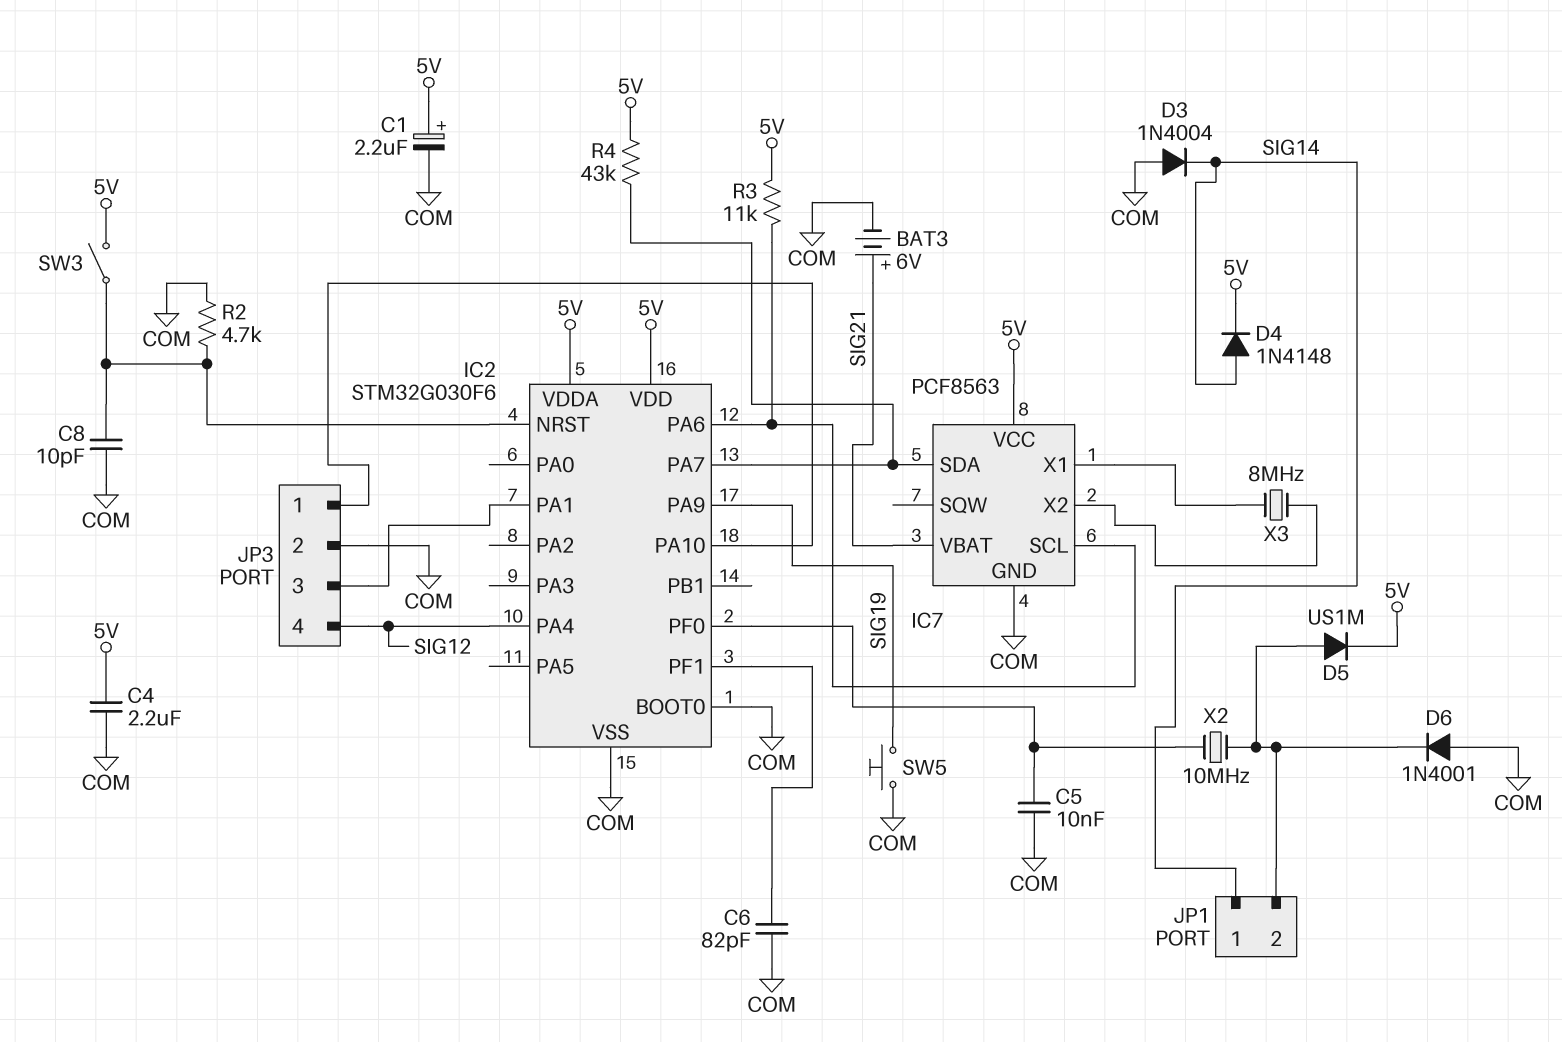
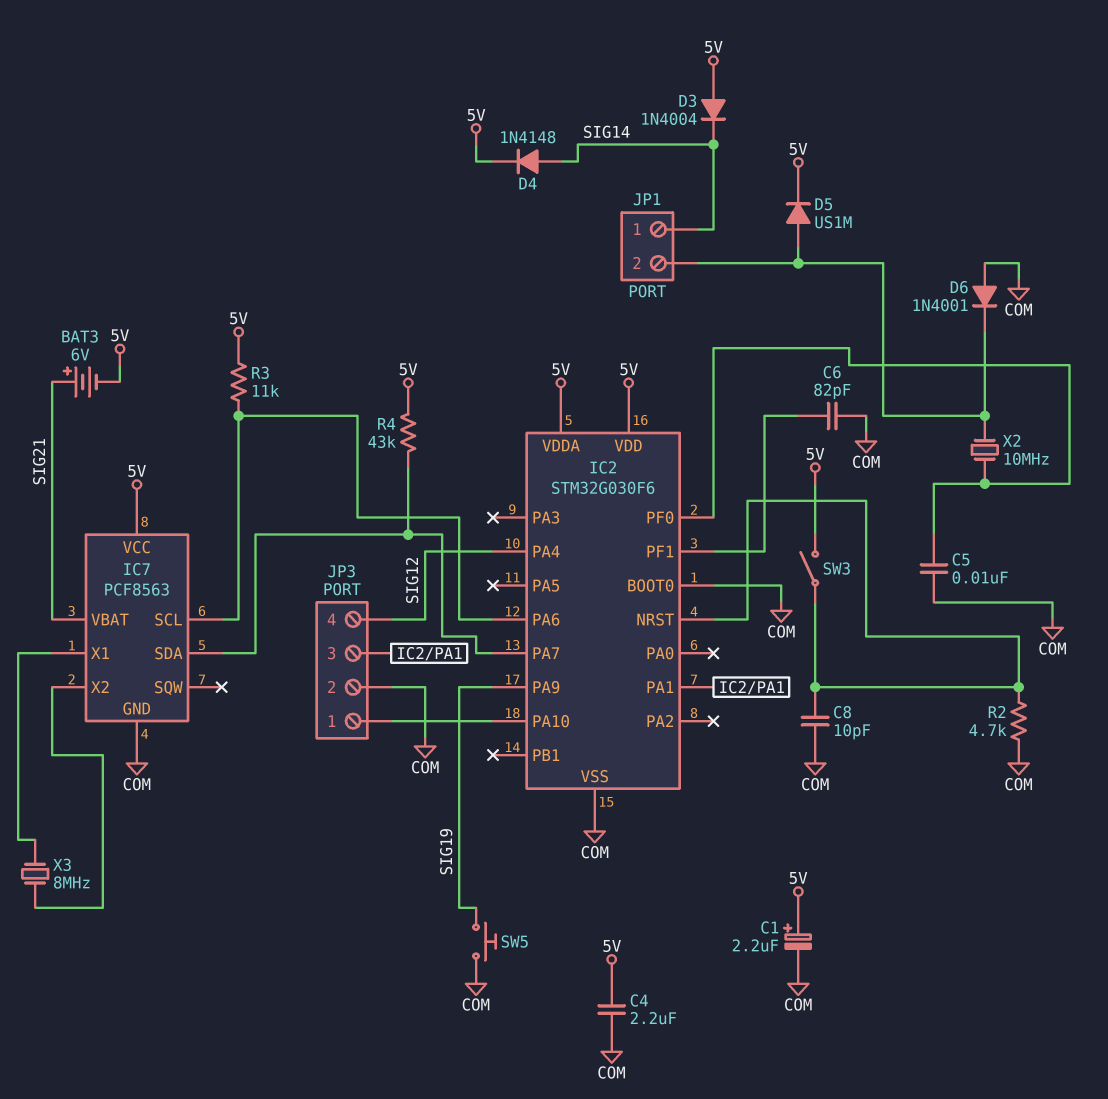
BAT3: 6V (plus SIG21, minus COM) -> 6V (plus SIG21, minus 5V)
D3: diode 1N4004 (A COM, K SIG14) -> diode 1N4004 (A 5V, K SIG14)

